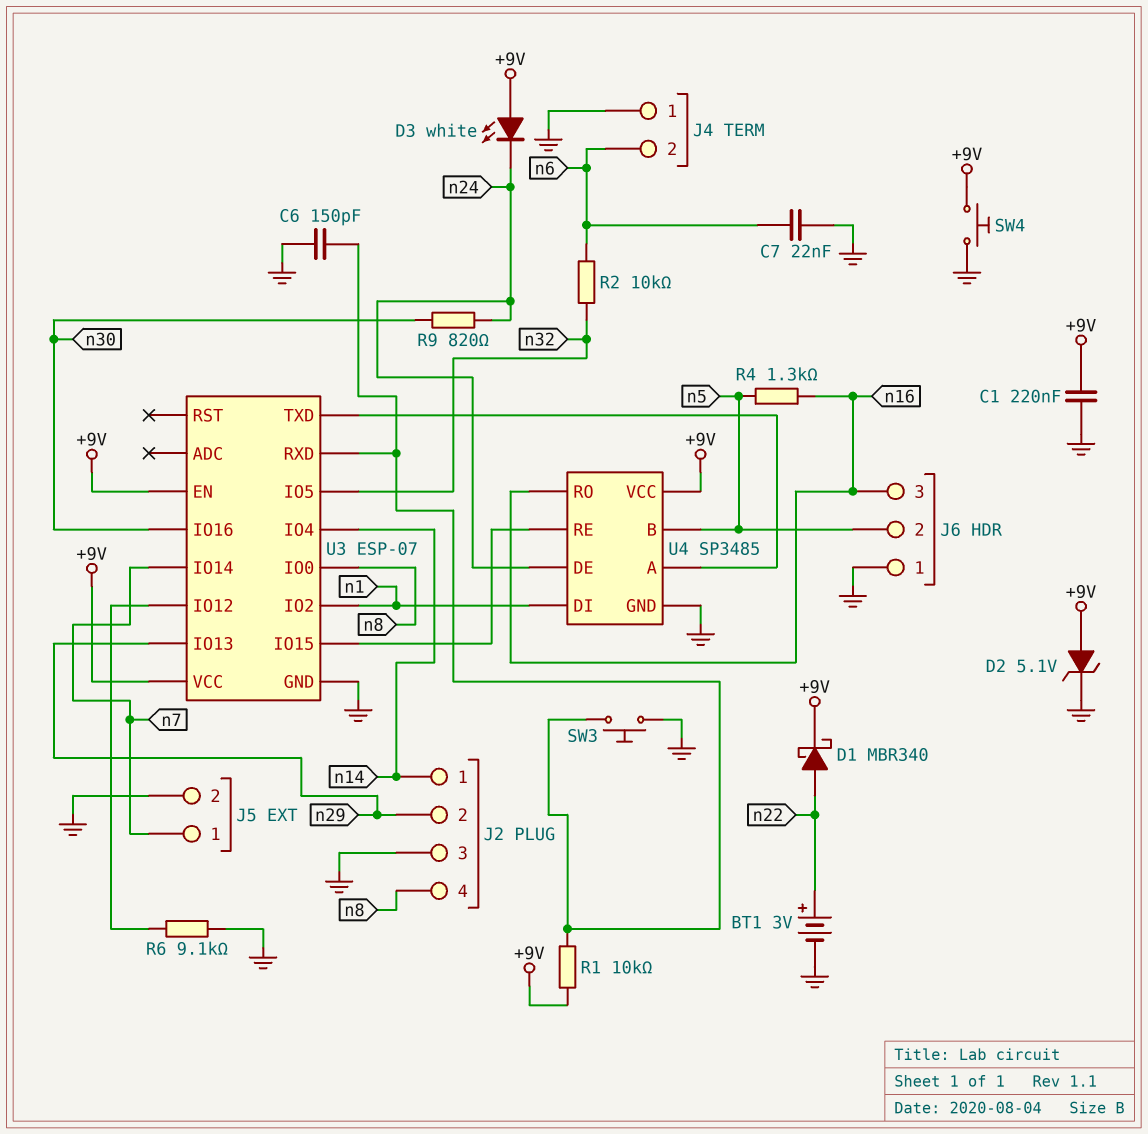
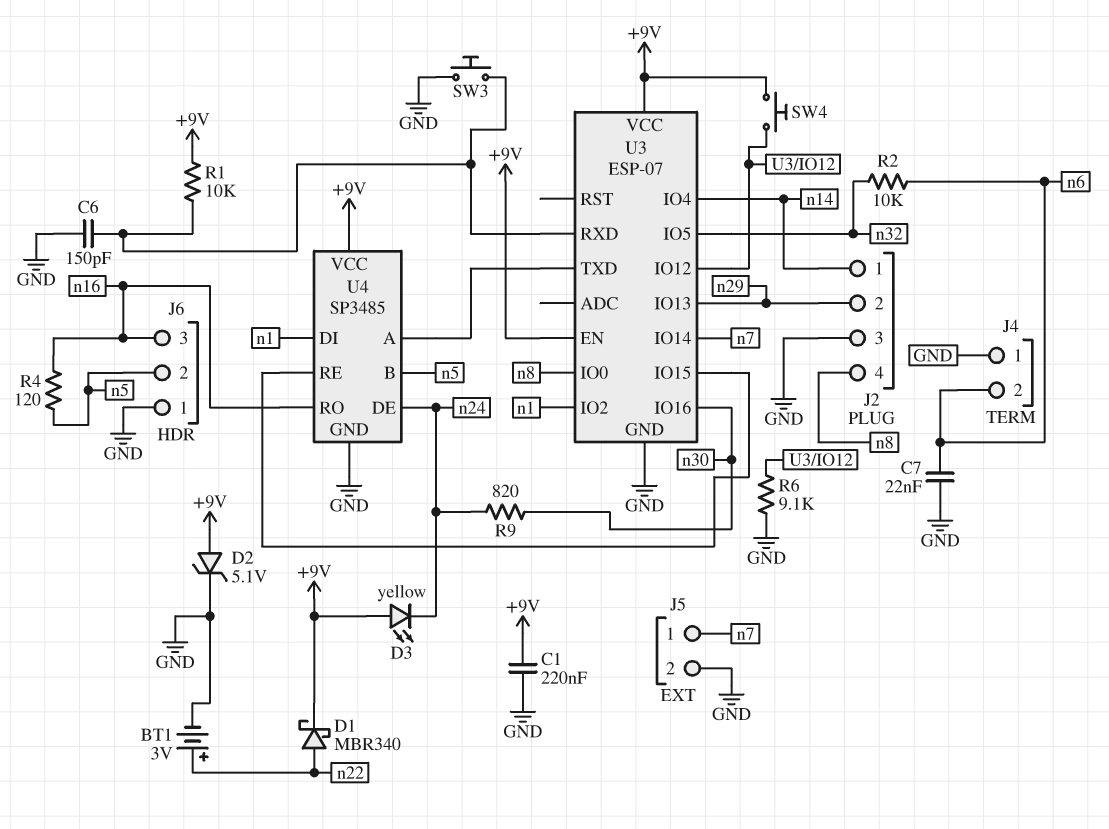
D3: LED white (A +9V, K n24) -> LED yellow (A +9V, K n24)
R4: 1.3k (n5, n16) -> 120 (n5, n16)
SW4: button (+9V, GND) -> button (+9V, U3/IO12)

